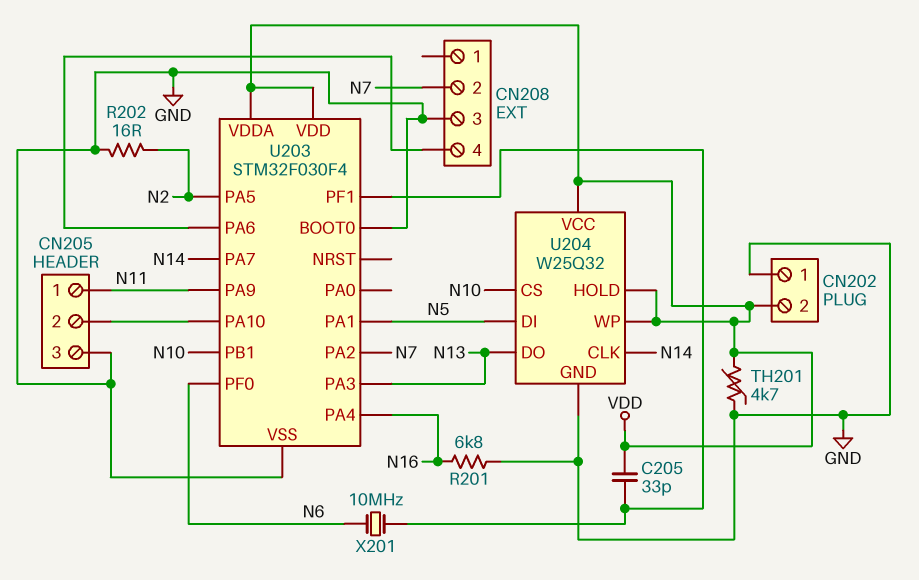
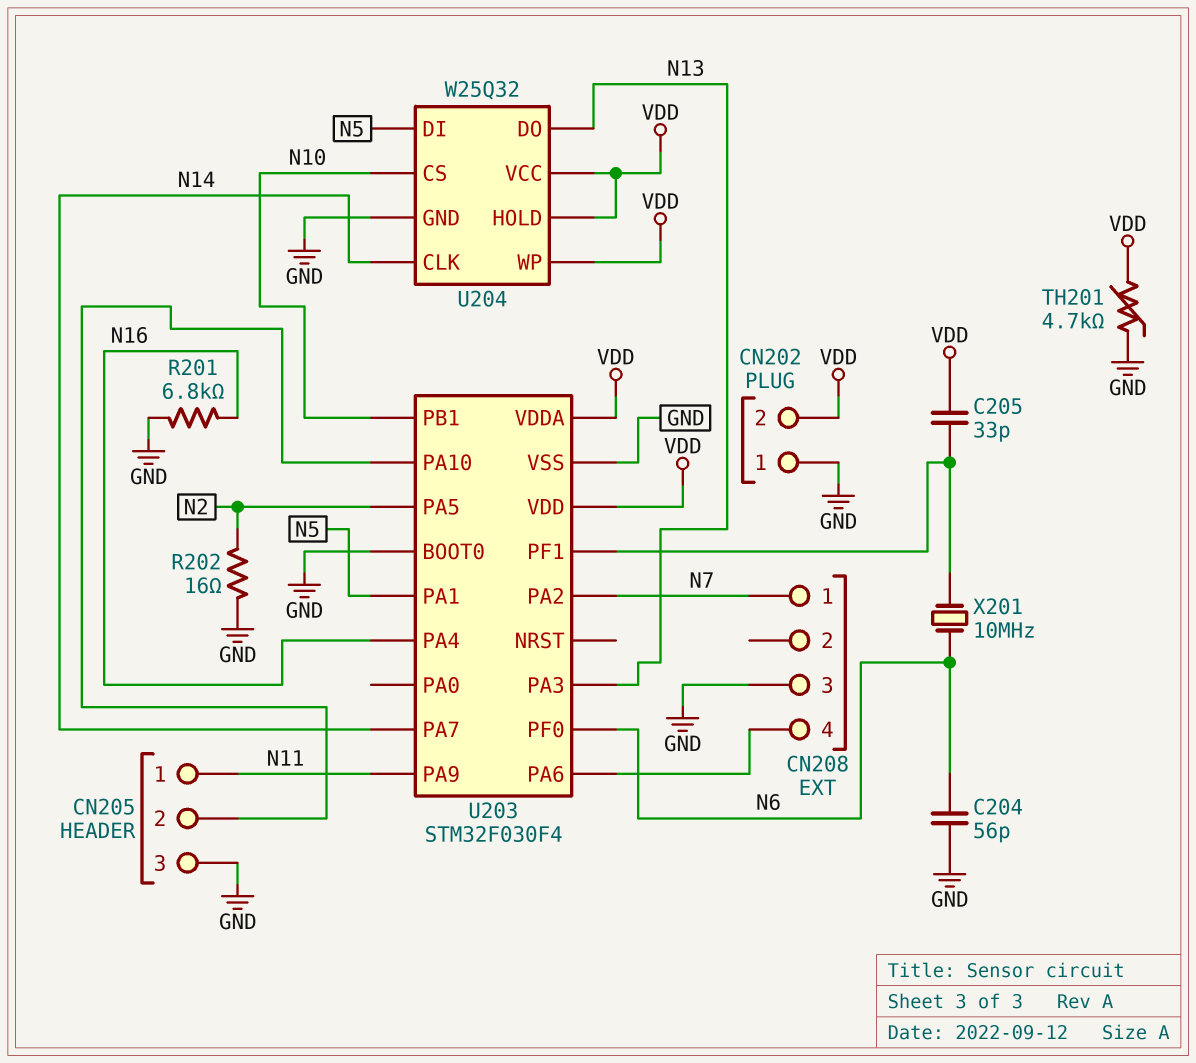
C204: none -> 56pF (GND, N6)
CN208 pin 1: none -> N7
CN208 pin 2: N7 -> none

